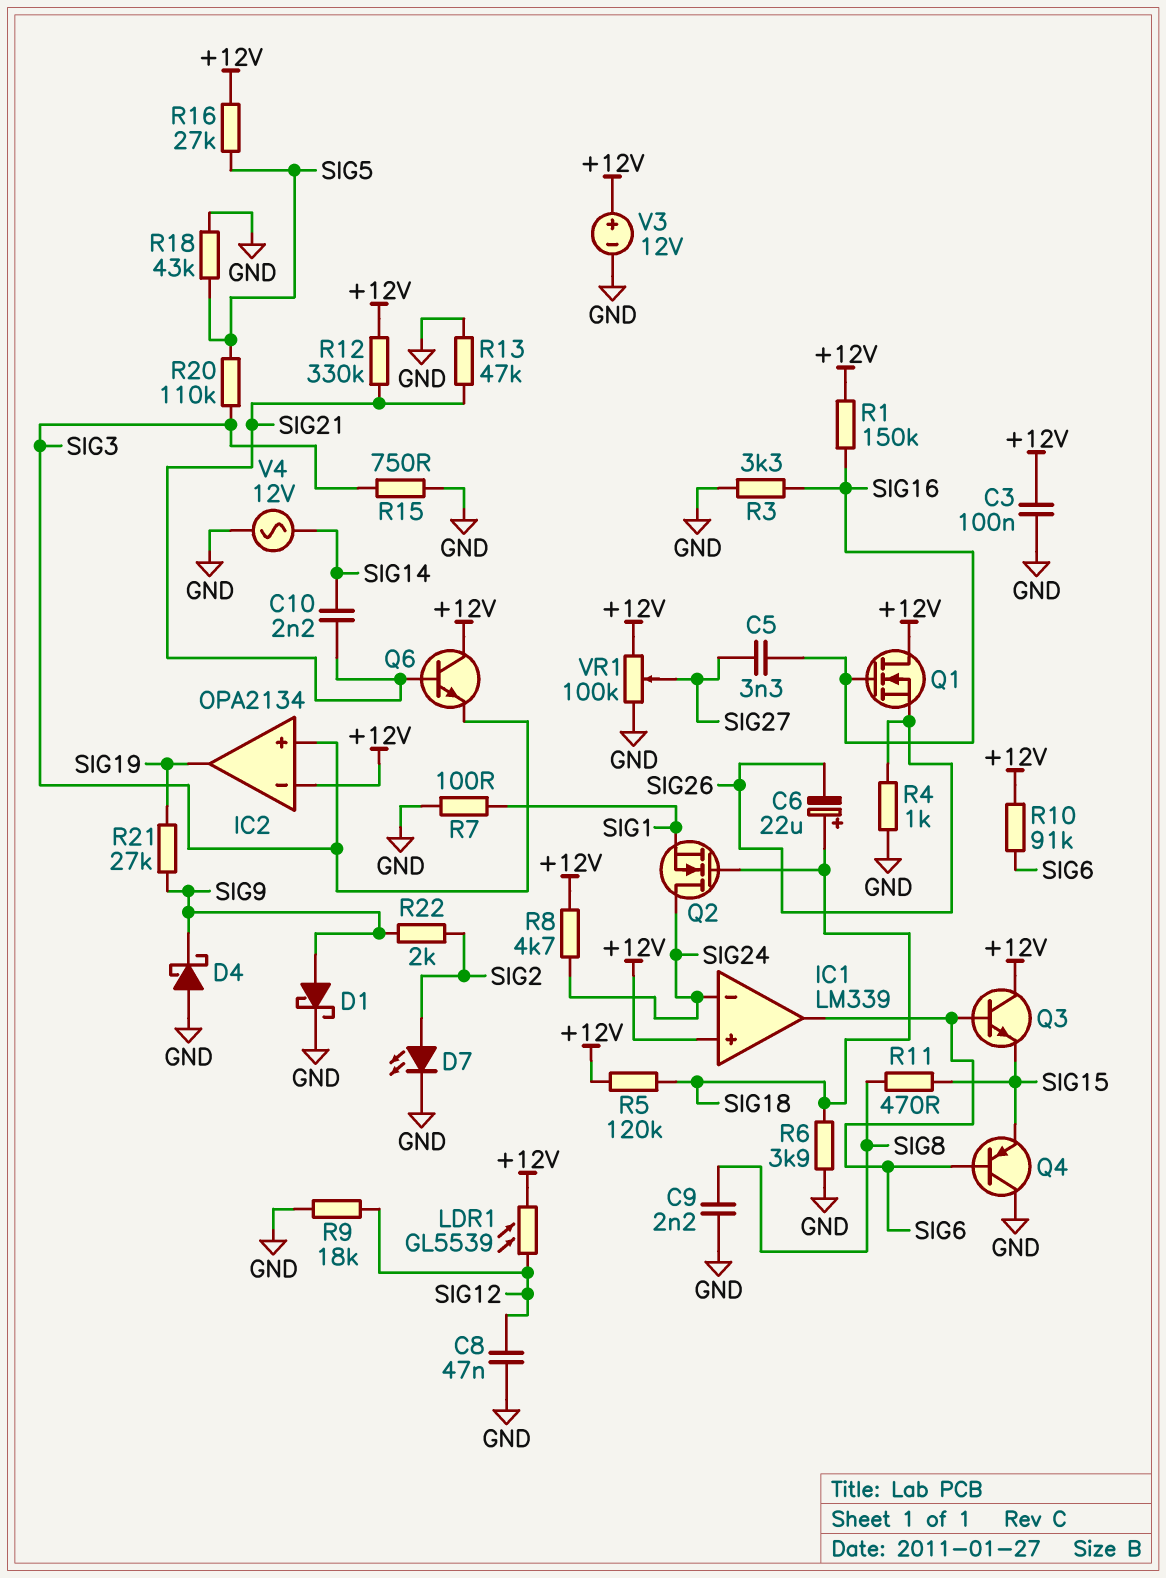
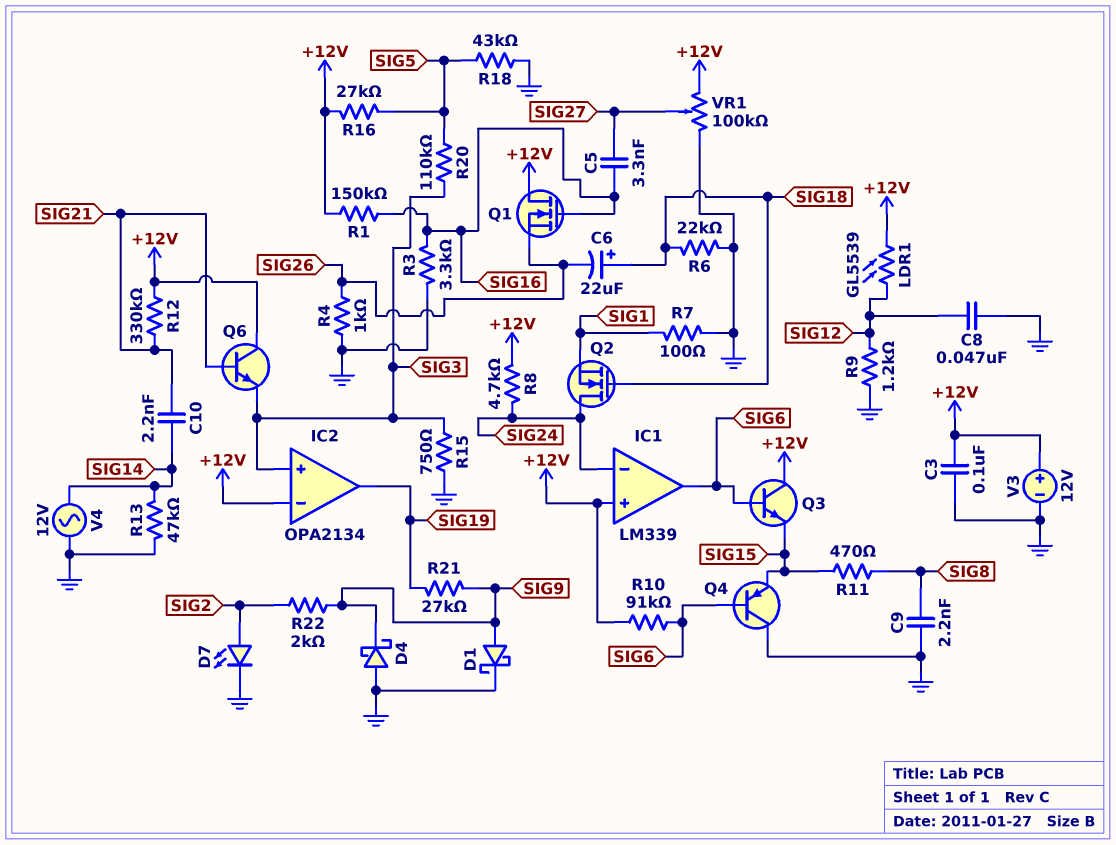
R5: 120k (+12V, SIG18) -> none
R6: 3.9k (GND, SIG18) -> 22k (GND, SIG18)
R9: 18k (GND, SIG12) -> 1.2k (GND, SIG12)
R13: 47k (GND, SIG21) -> 47k (GND, SIG14)

